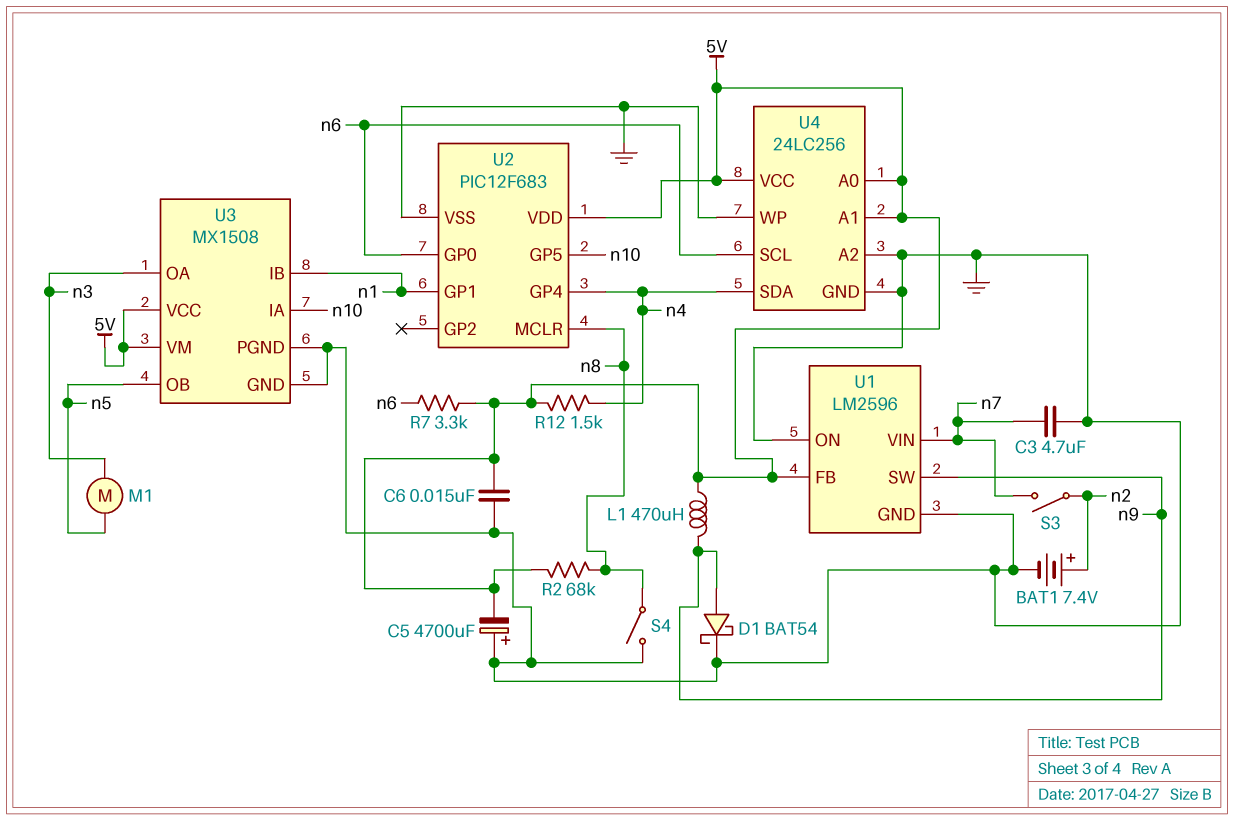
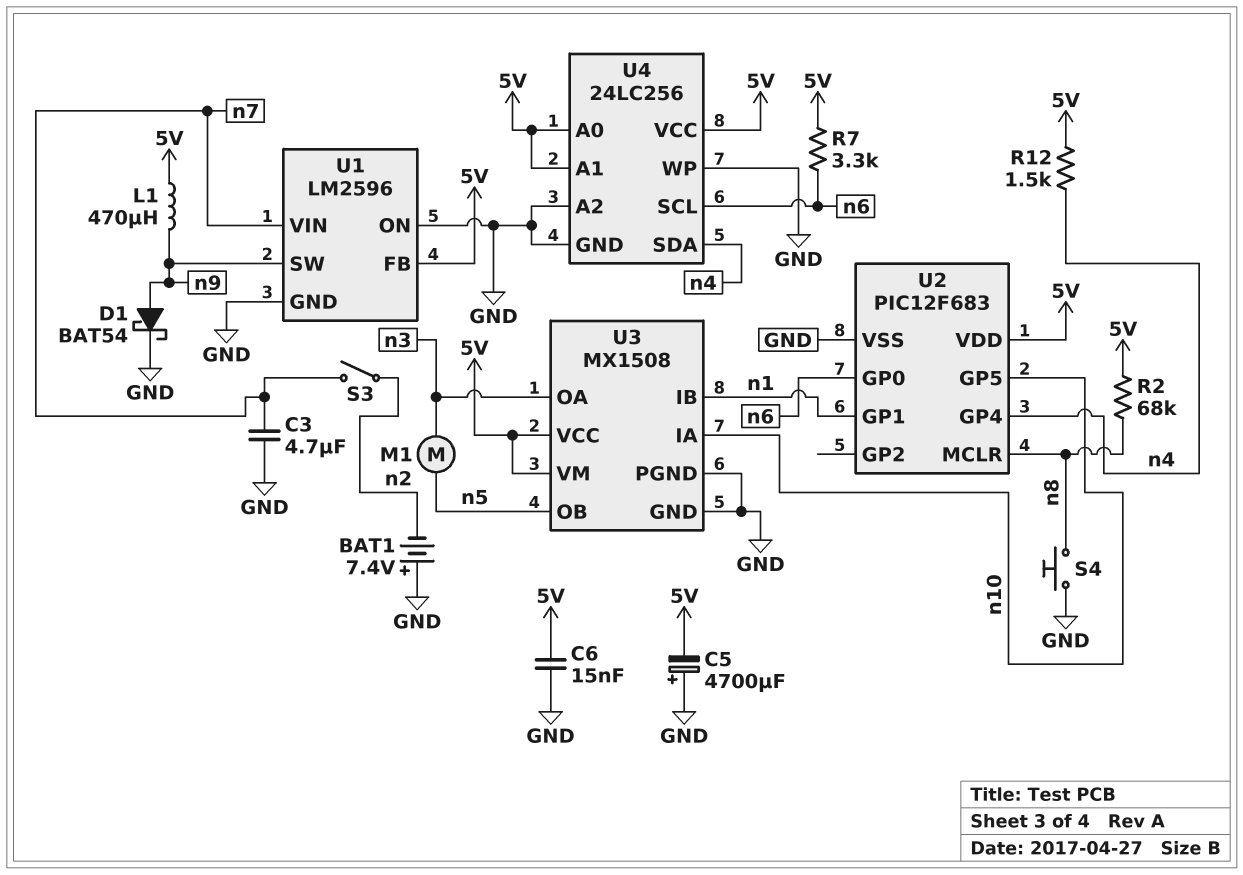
BAT1: 7.4V (plus n2, minus GND) -> 7.4V (plus GND, minus n2)
S4: switch (GND, n8) -> button (GND, n8)

